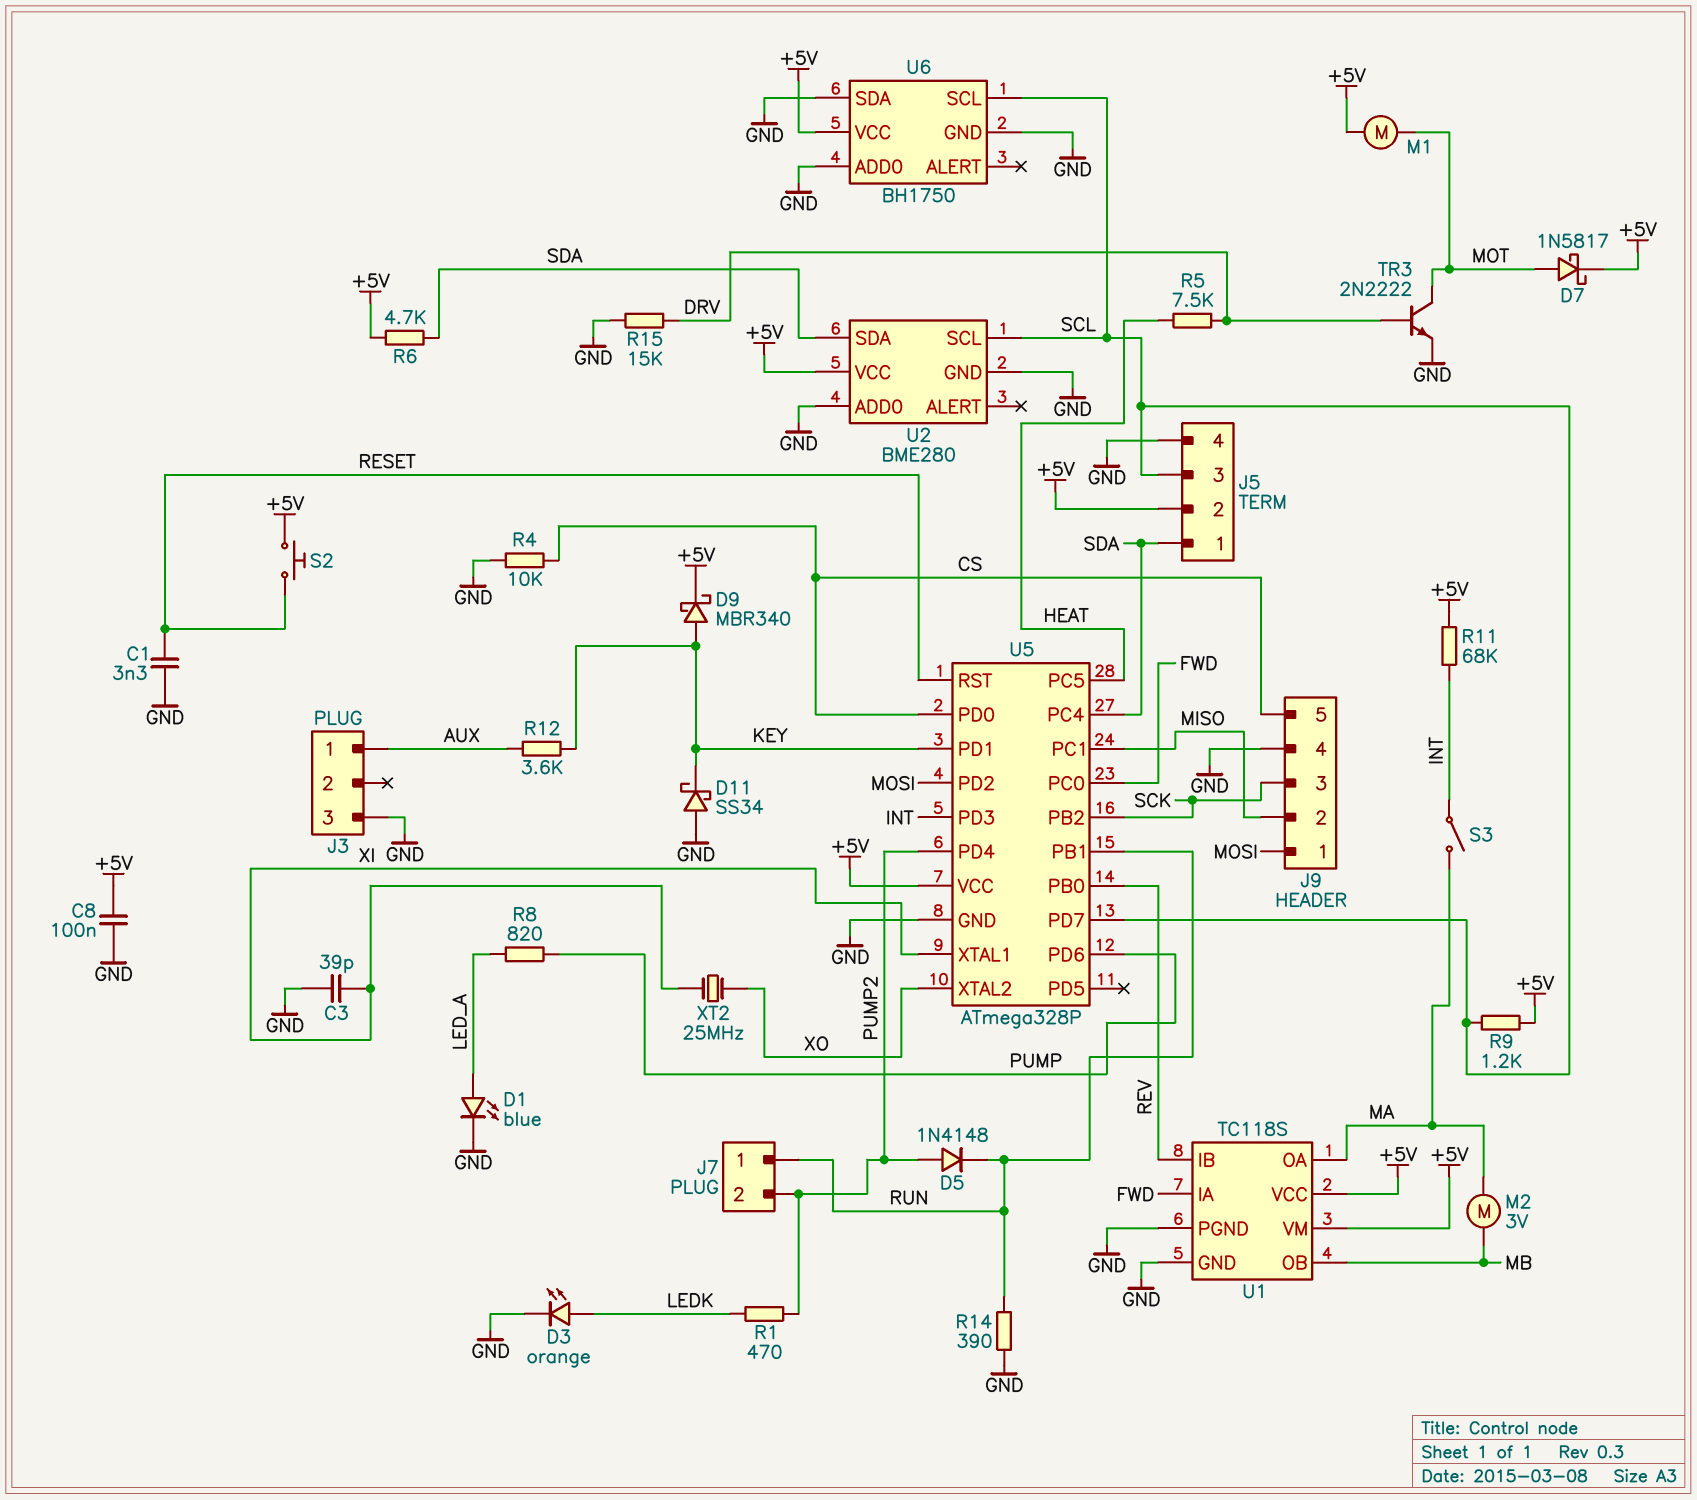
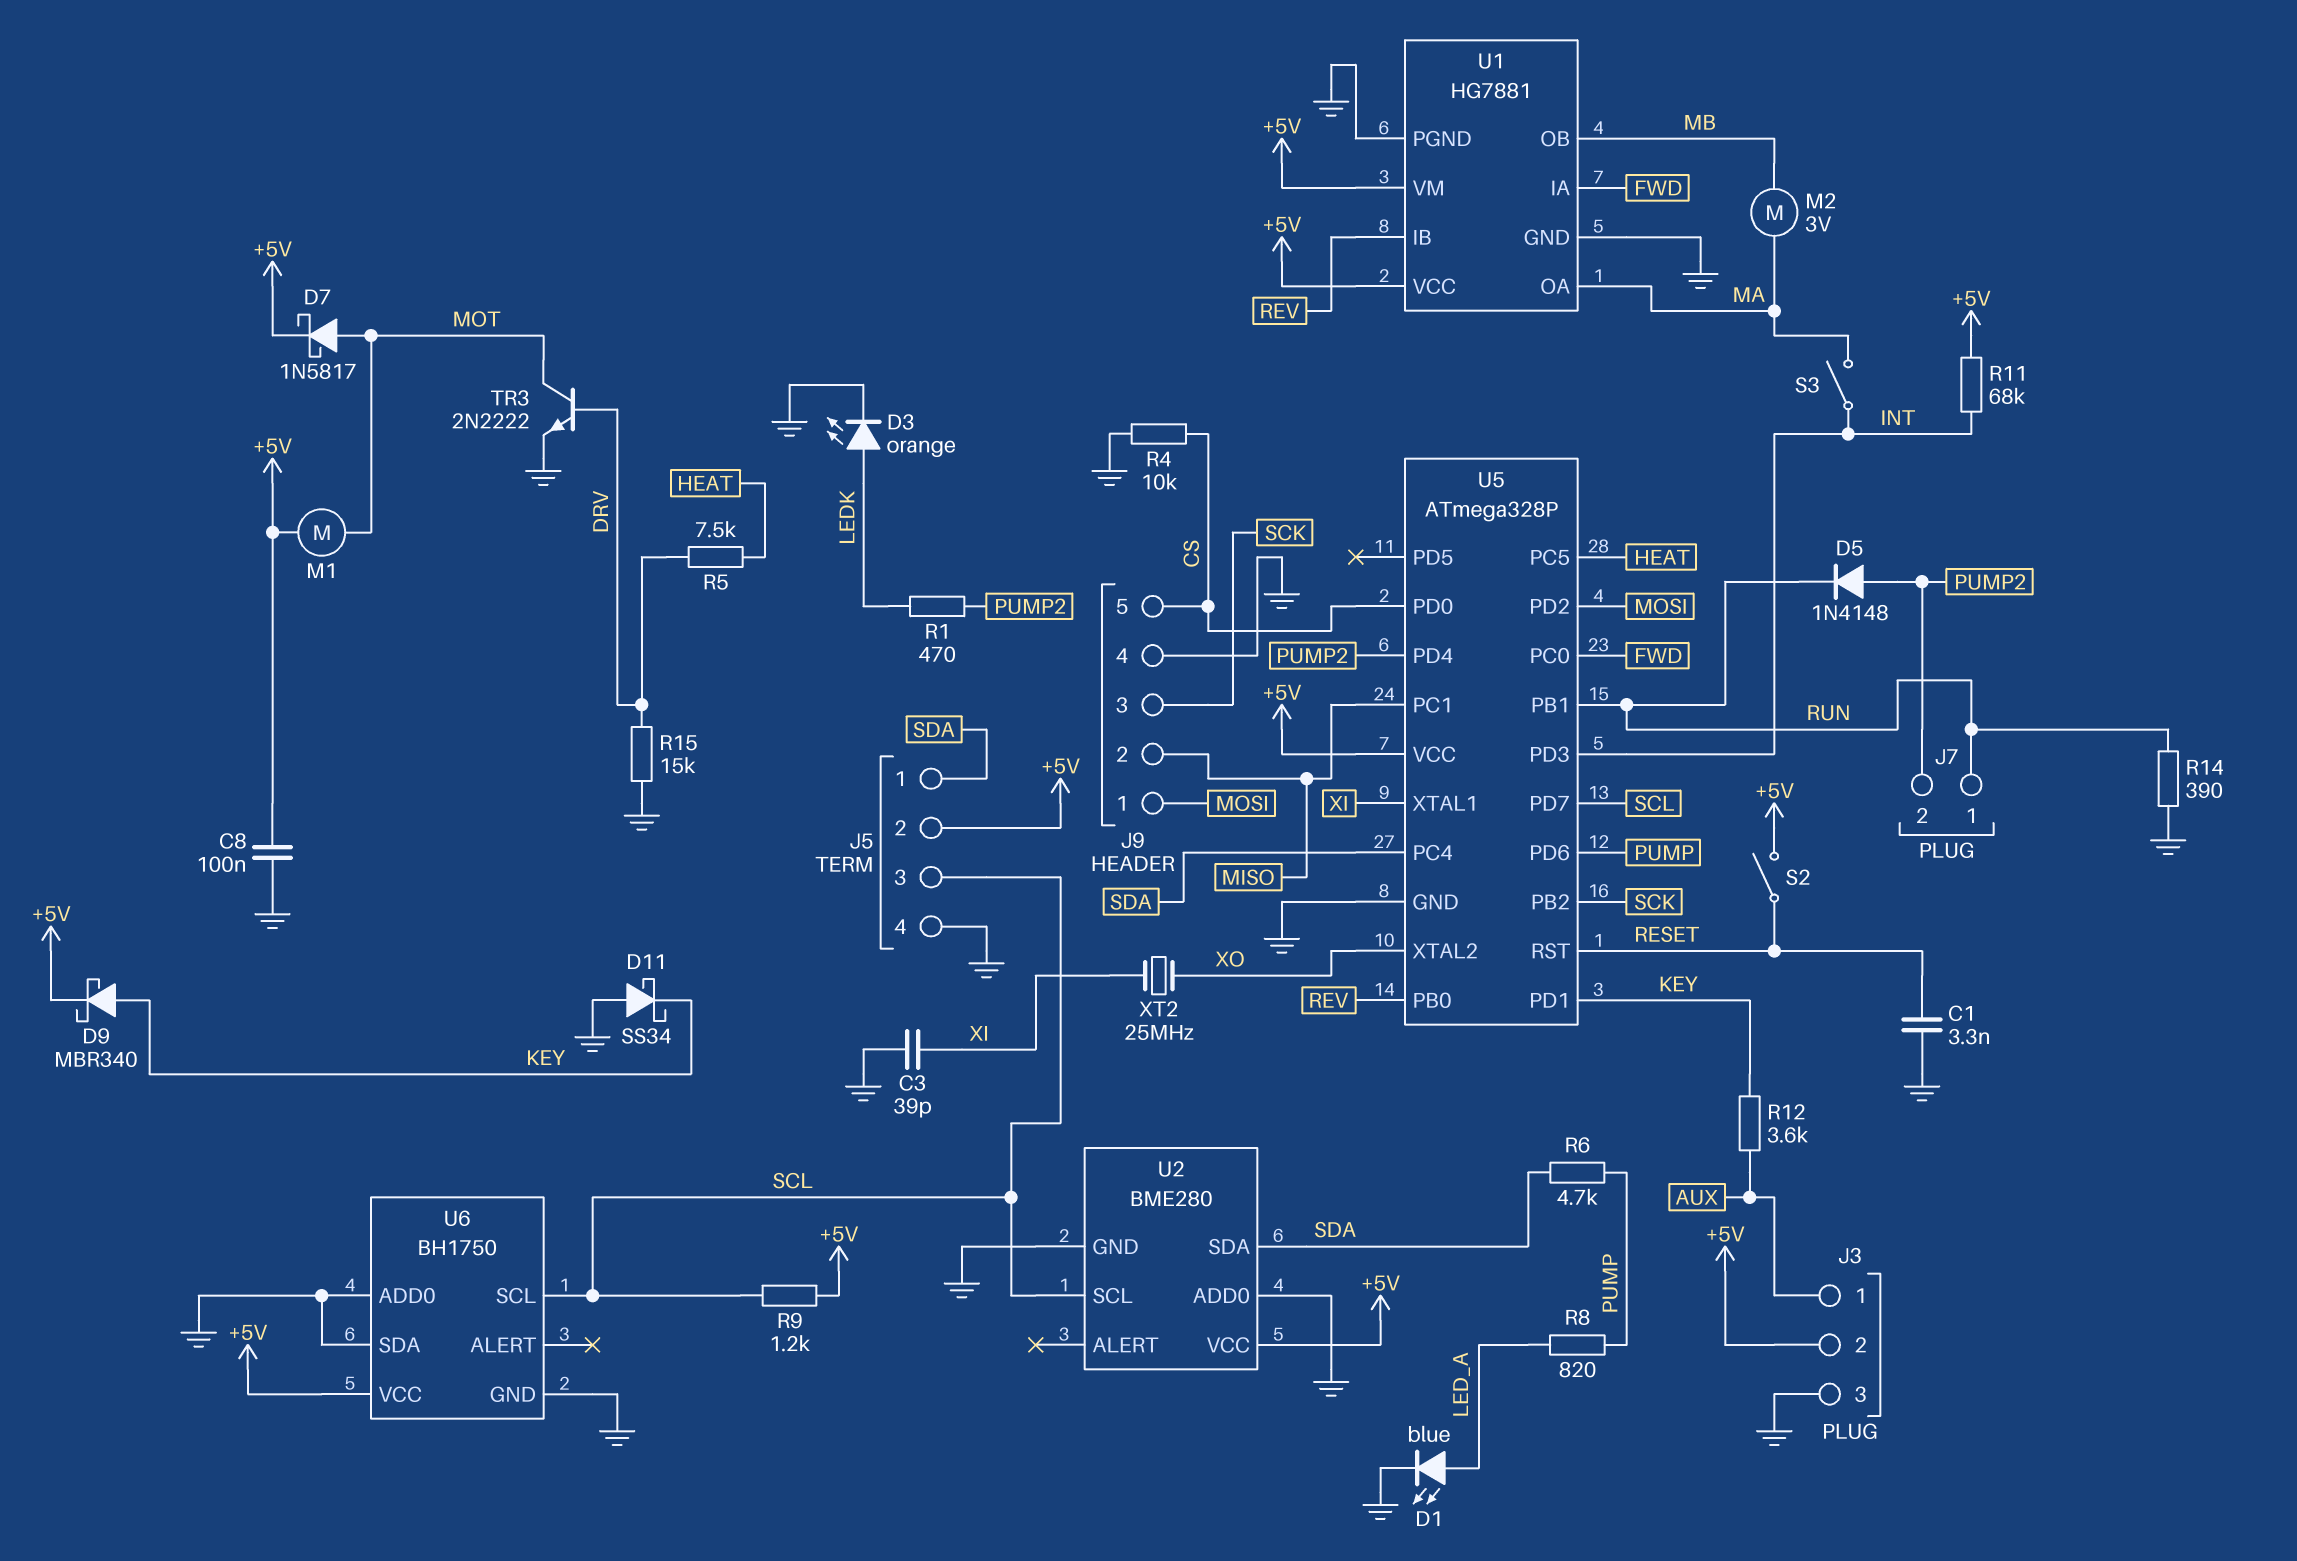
J3 pin 2: none -> +5V
R6: 4.7k (+5V, SDA) -> 4.7k (PUMP, SDA)
S2: button (+5V, RESET) -> switch (+5V, RESET)
U1: TC118S -> HG7881

